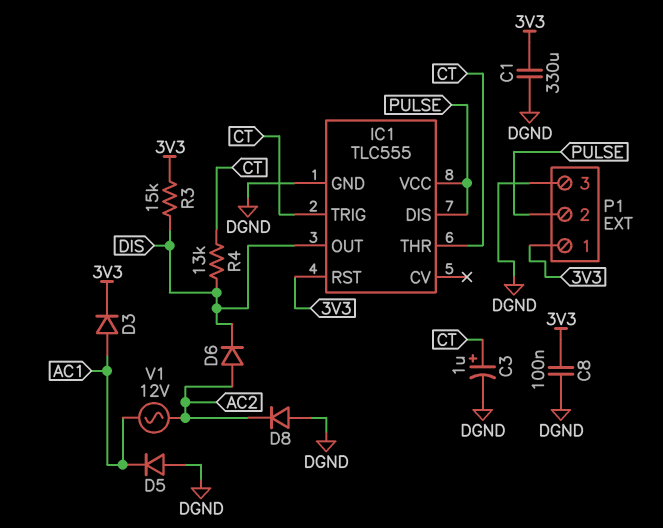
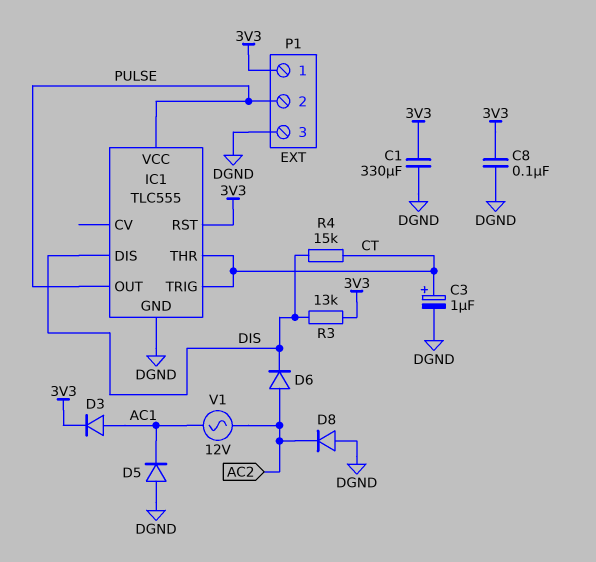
IC1 pin DIS: PULSE -> DIS
IC1 pin OUT: DIS -> PULSE
R3: 15k (3V3, DIS) -> 13k (3V3, DIS)
R4: 13k (CT, DIS) -> 15k (CT, DIS)

